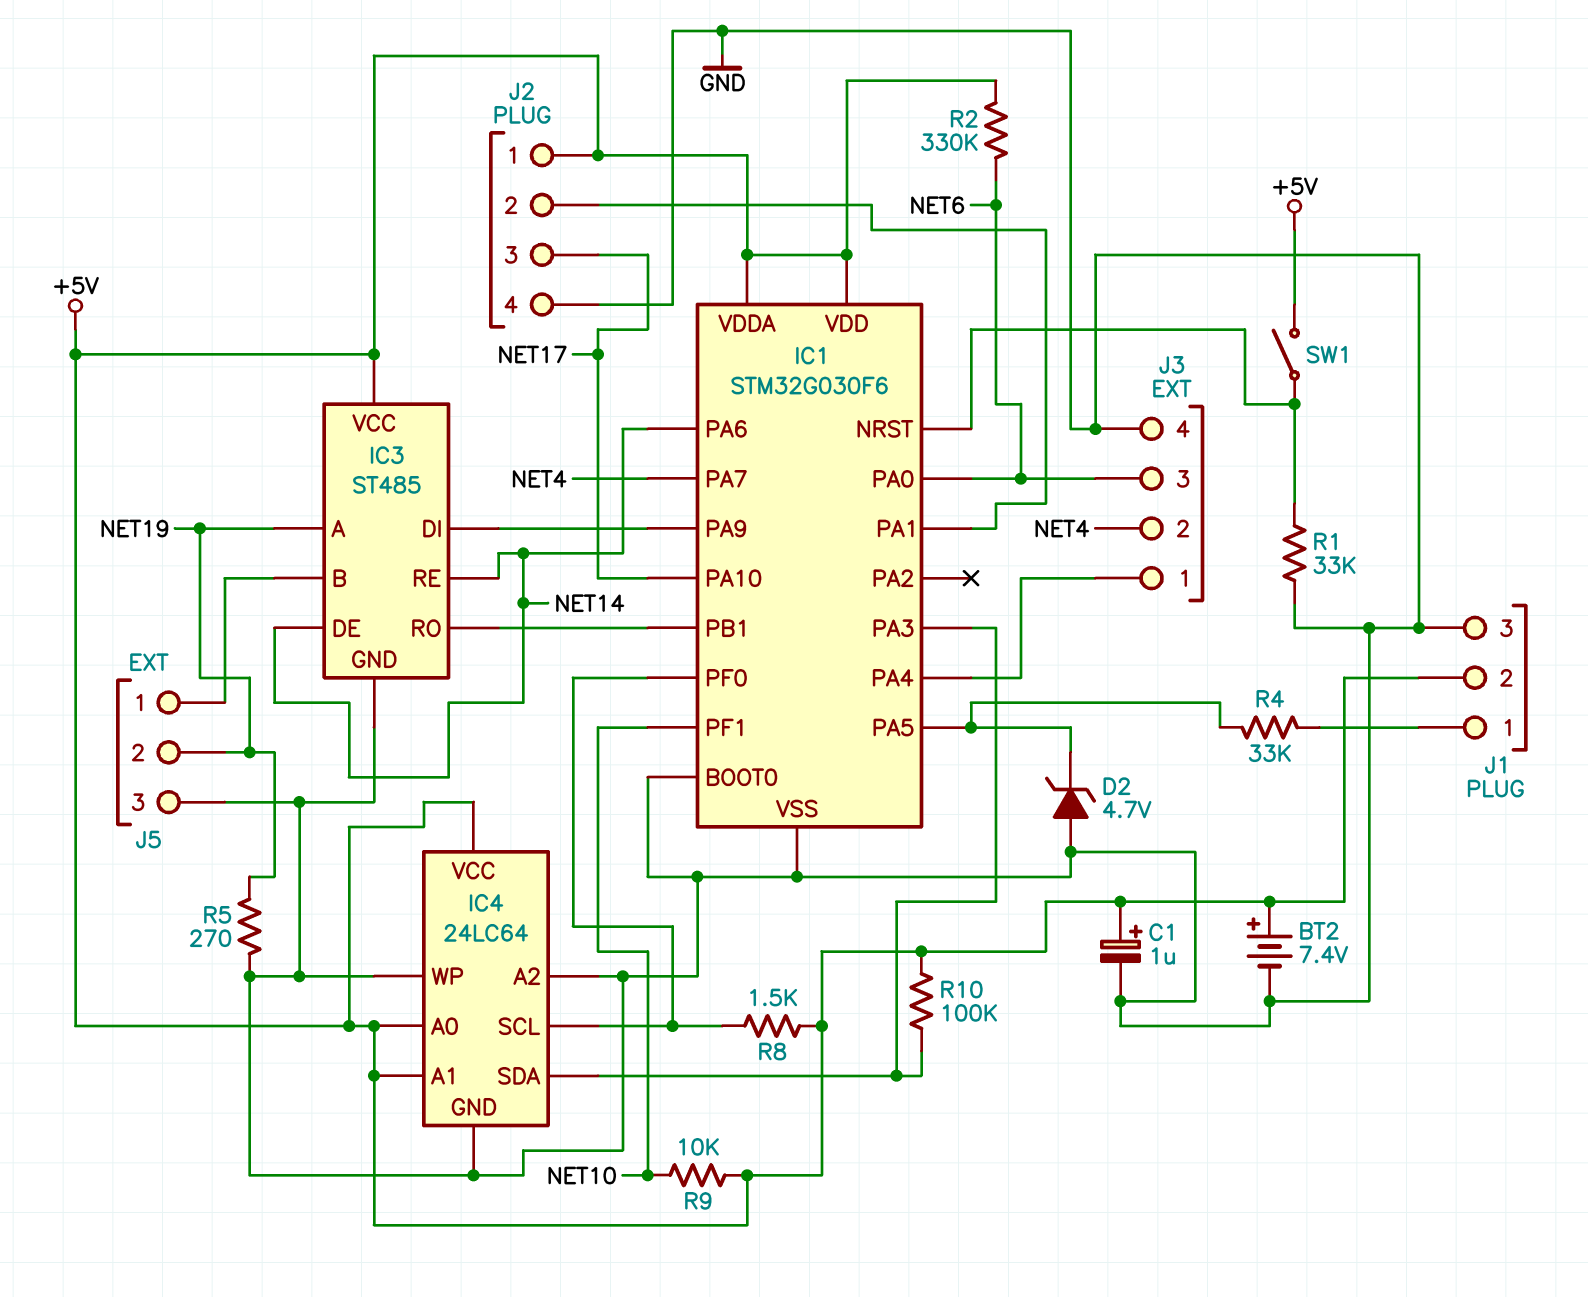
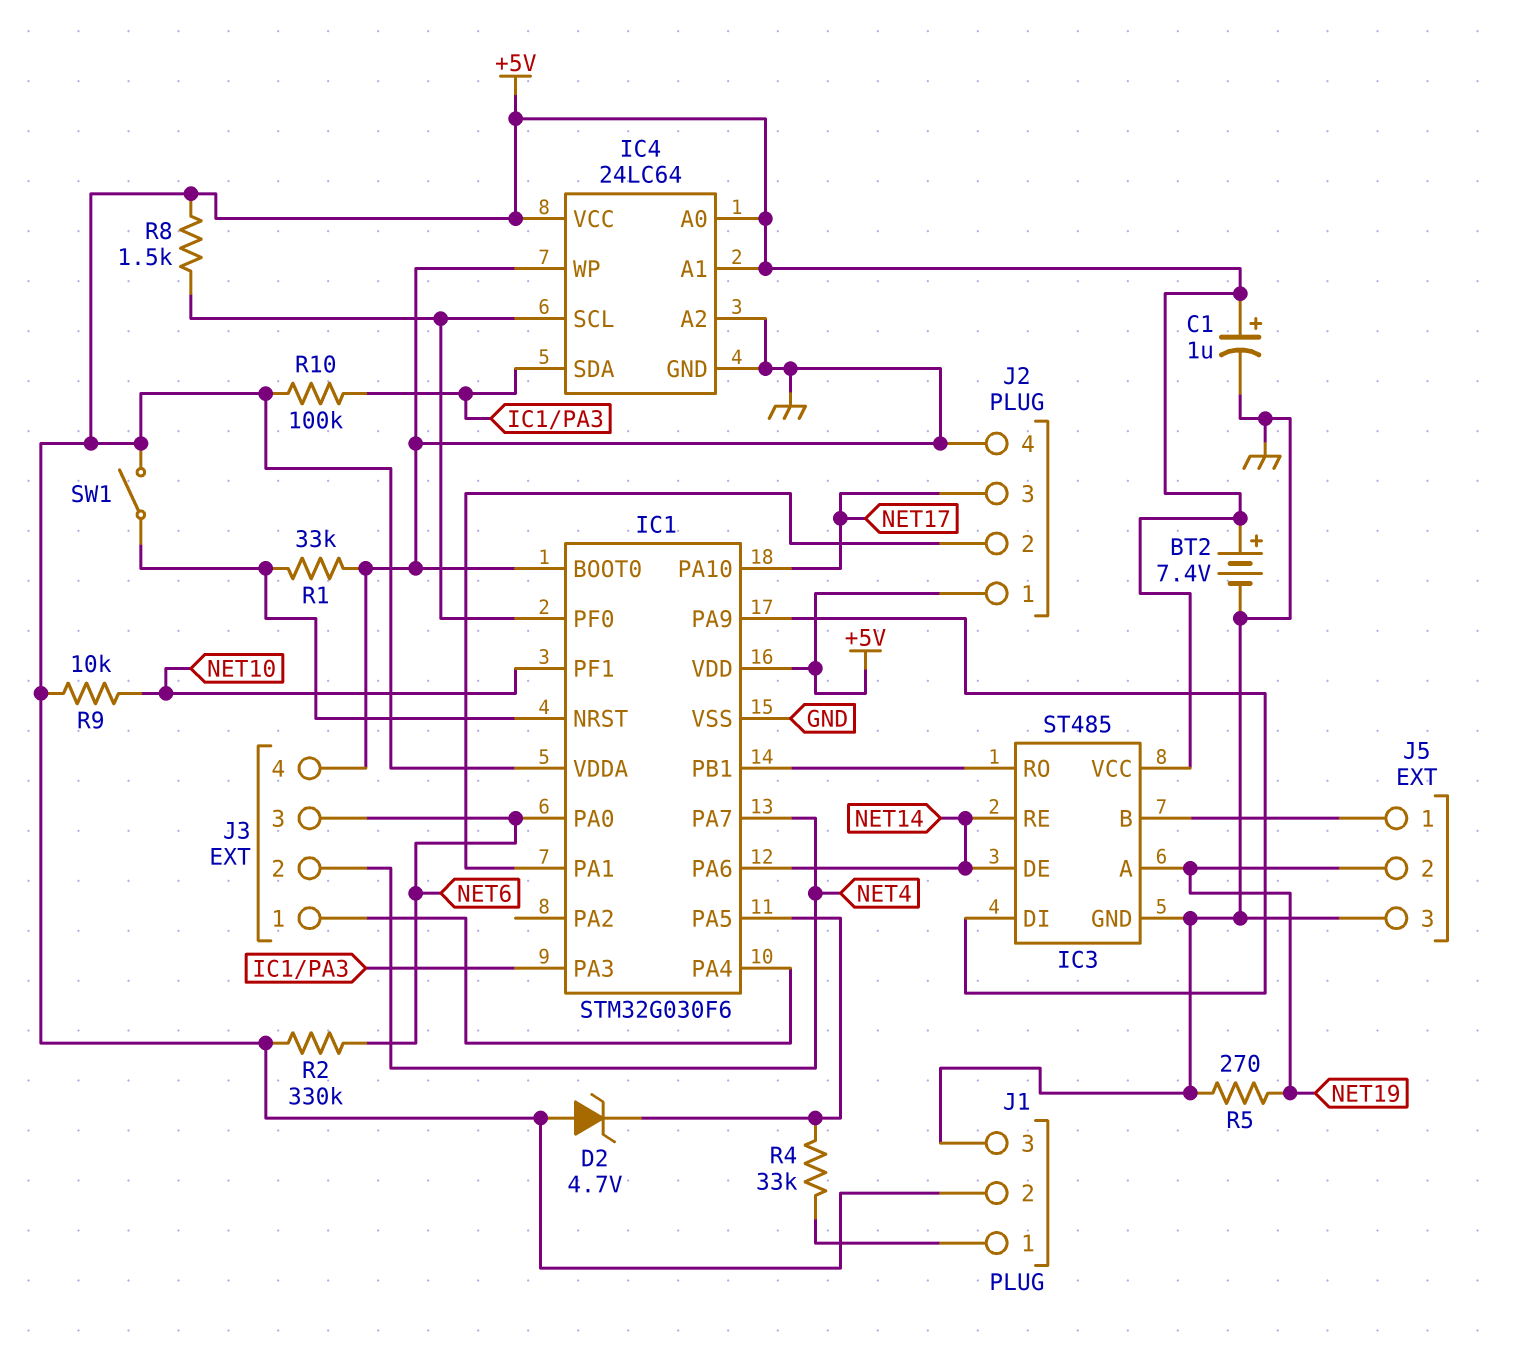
D2: zener 4.7V (A GND, K IC1/PA5) -> zener 4.7V (A +5V, K IC1/PA5)

